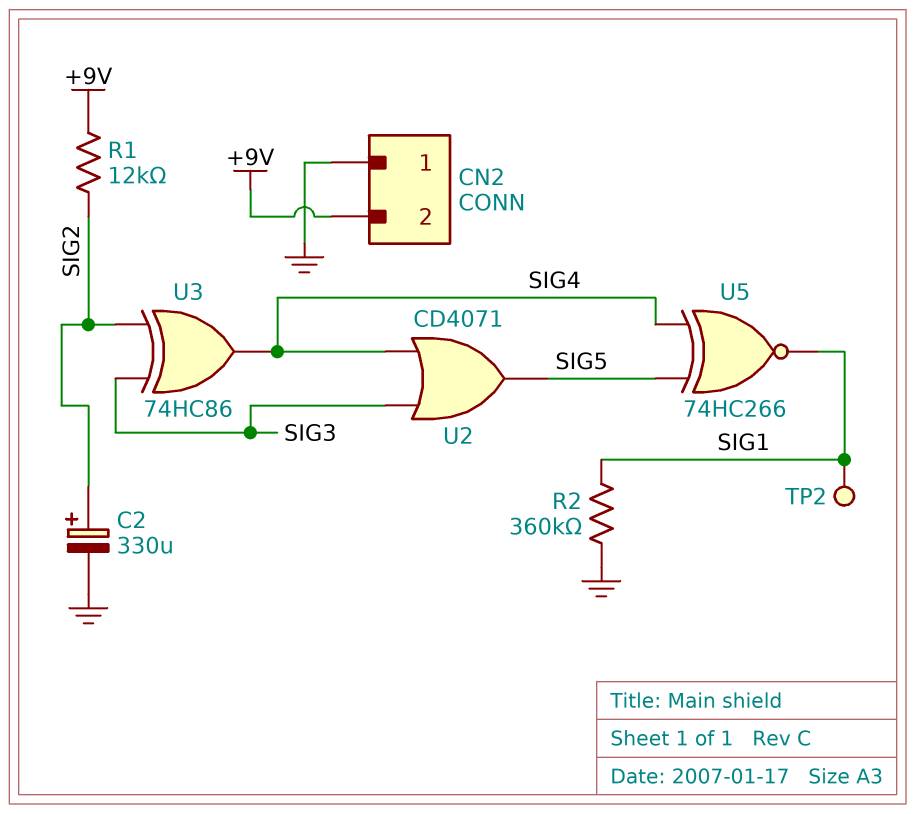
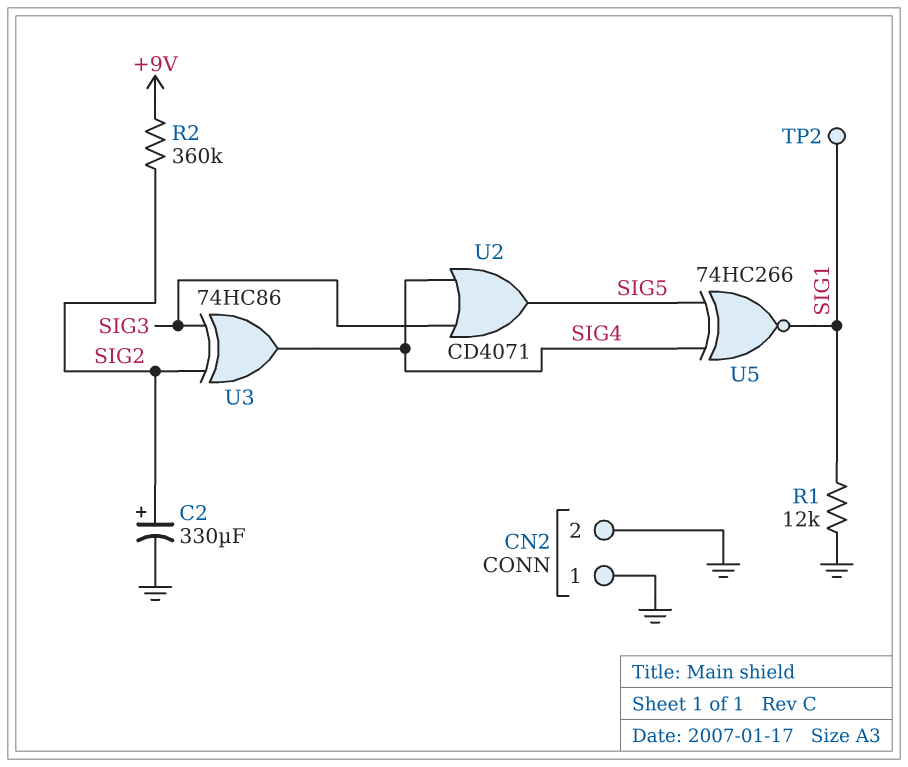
CN2 pin 2: +9V -> GND
R1: 12k (+9V, SIG2) -> 12k (GND, SIG1)
R2: 360k (GND, SIG1) -> 360k (+9V, SIG2)

